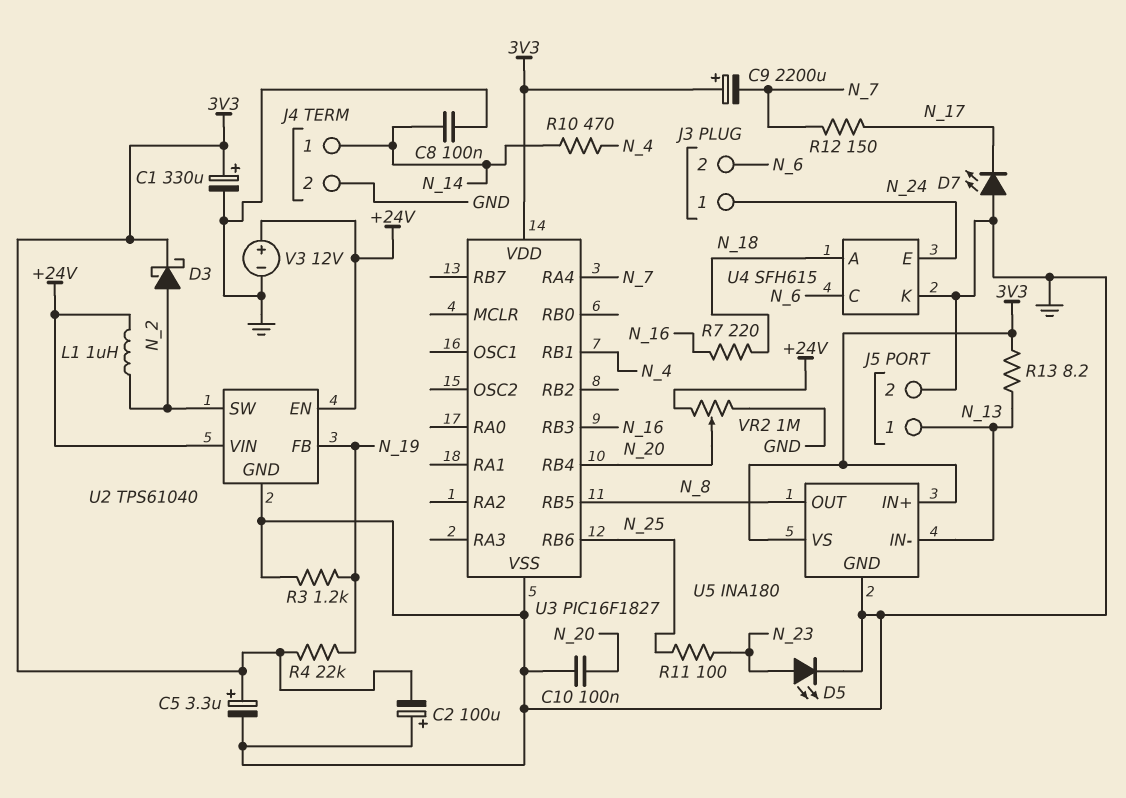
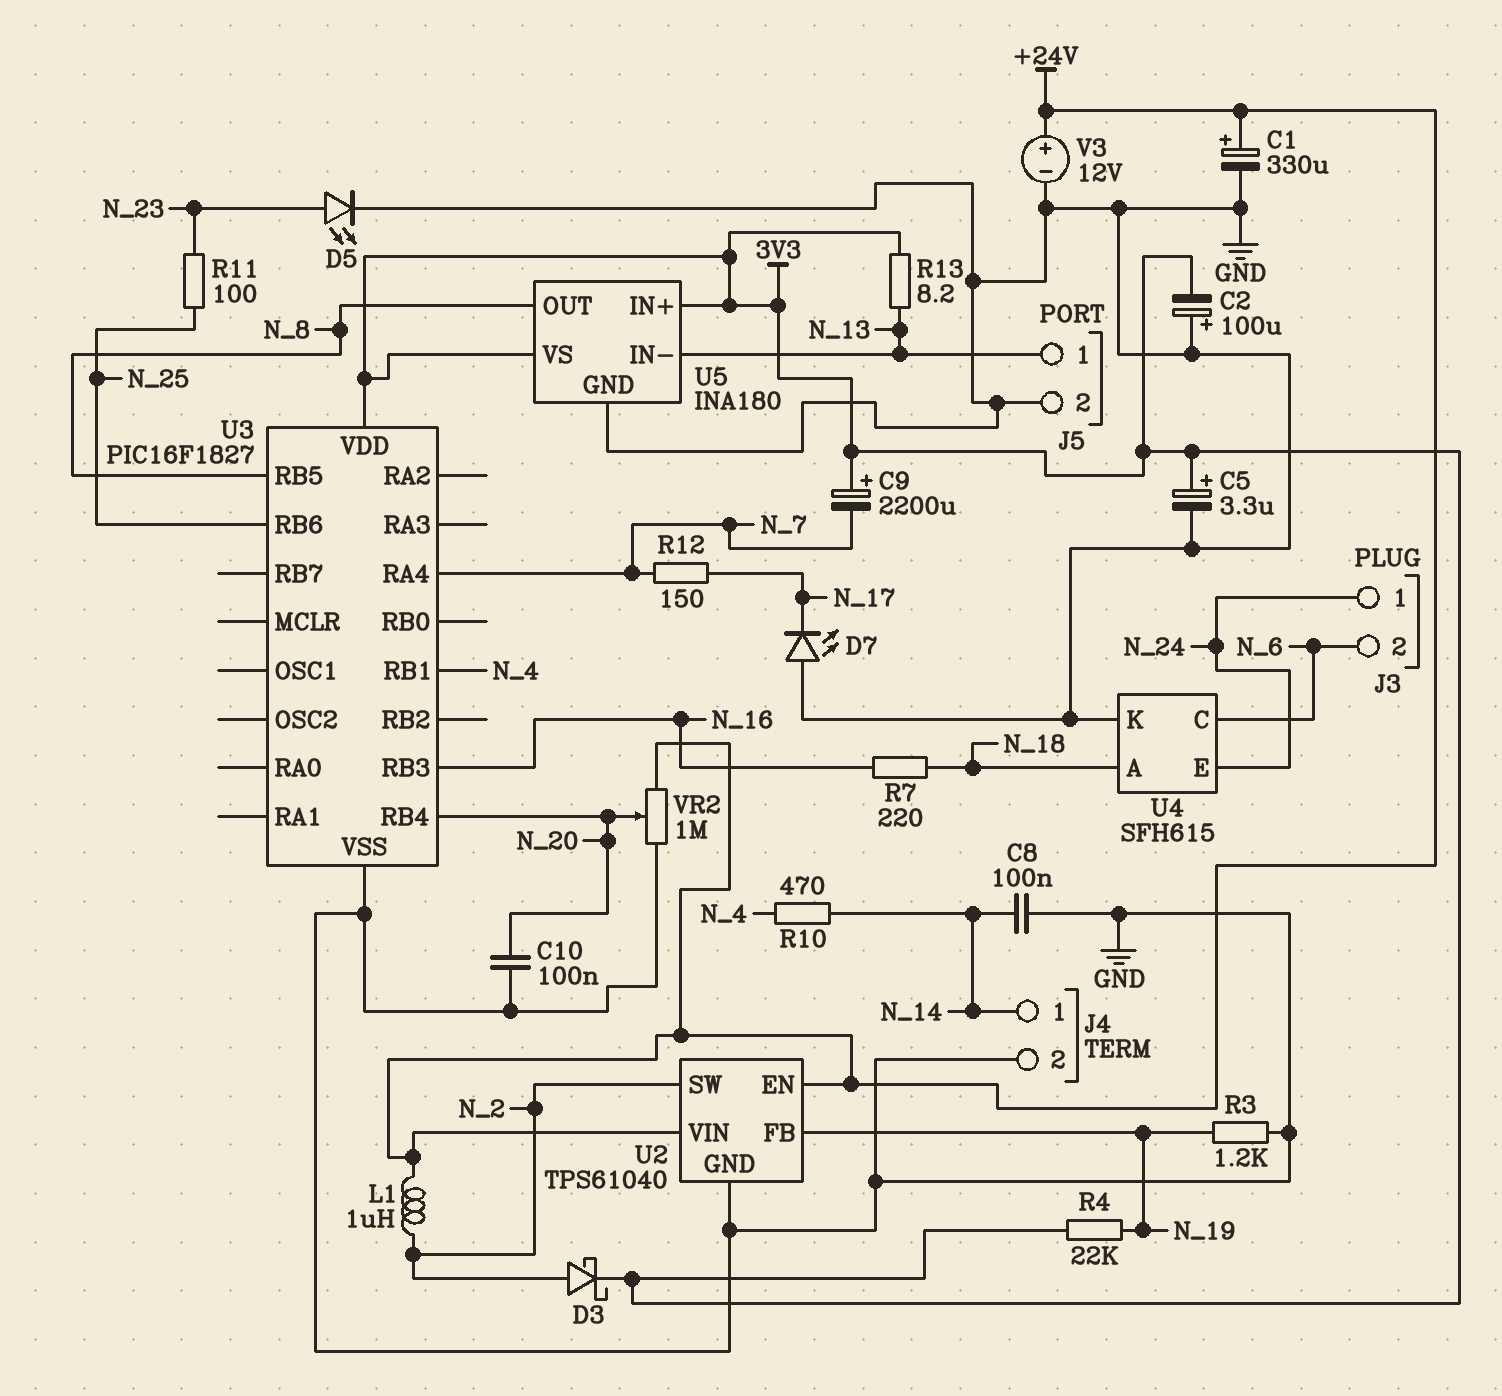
C1: 330uF (plus 3V3, minus GND) -> 330uF (plus +24V, minus GND)

